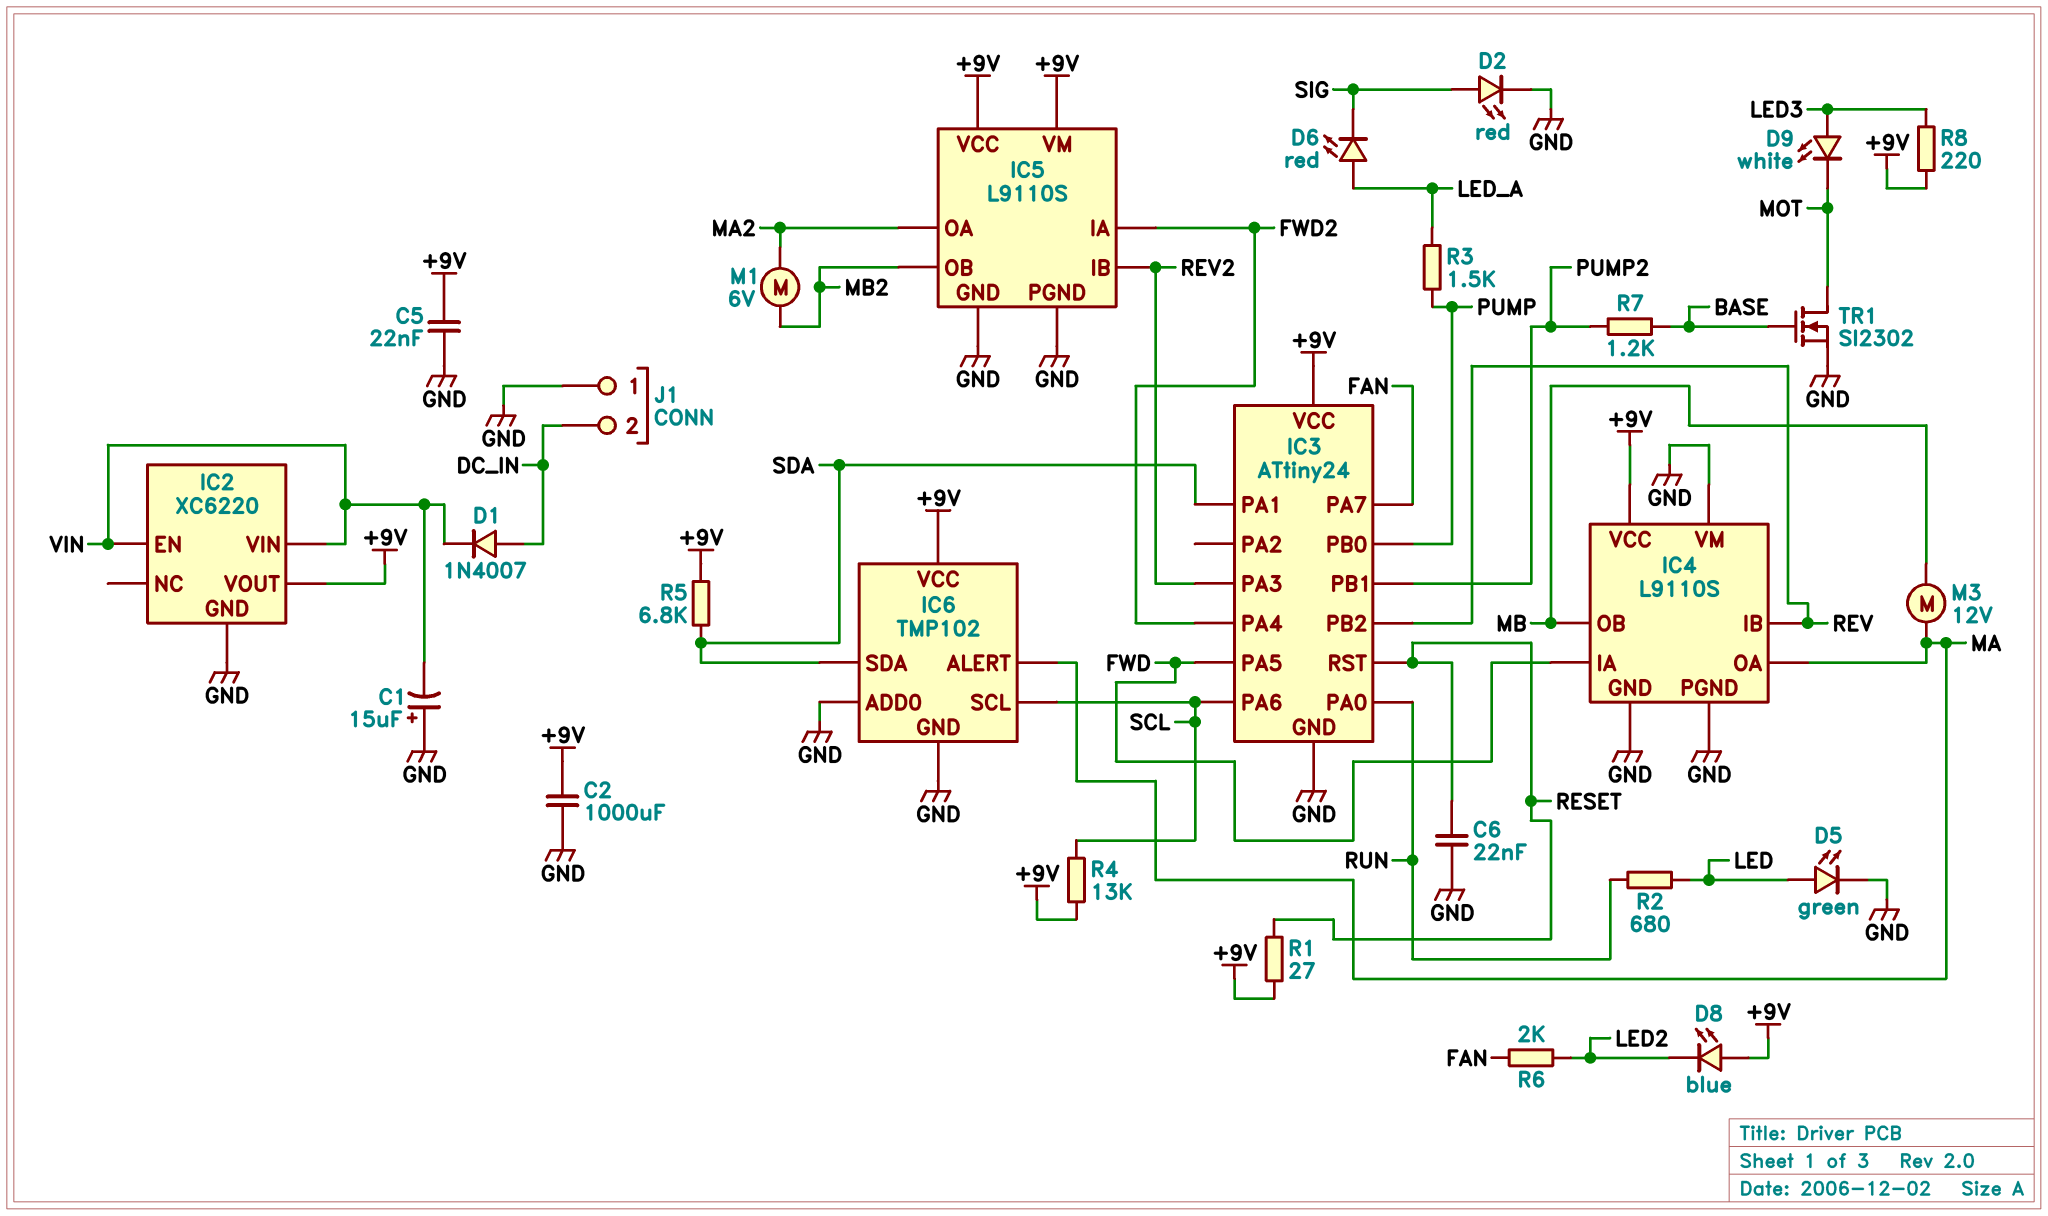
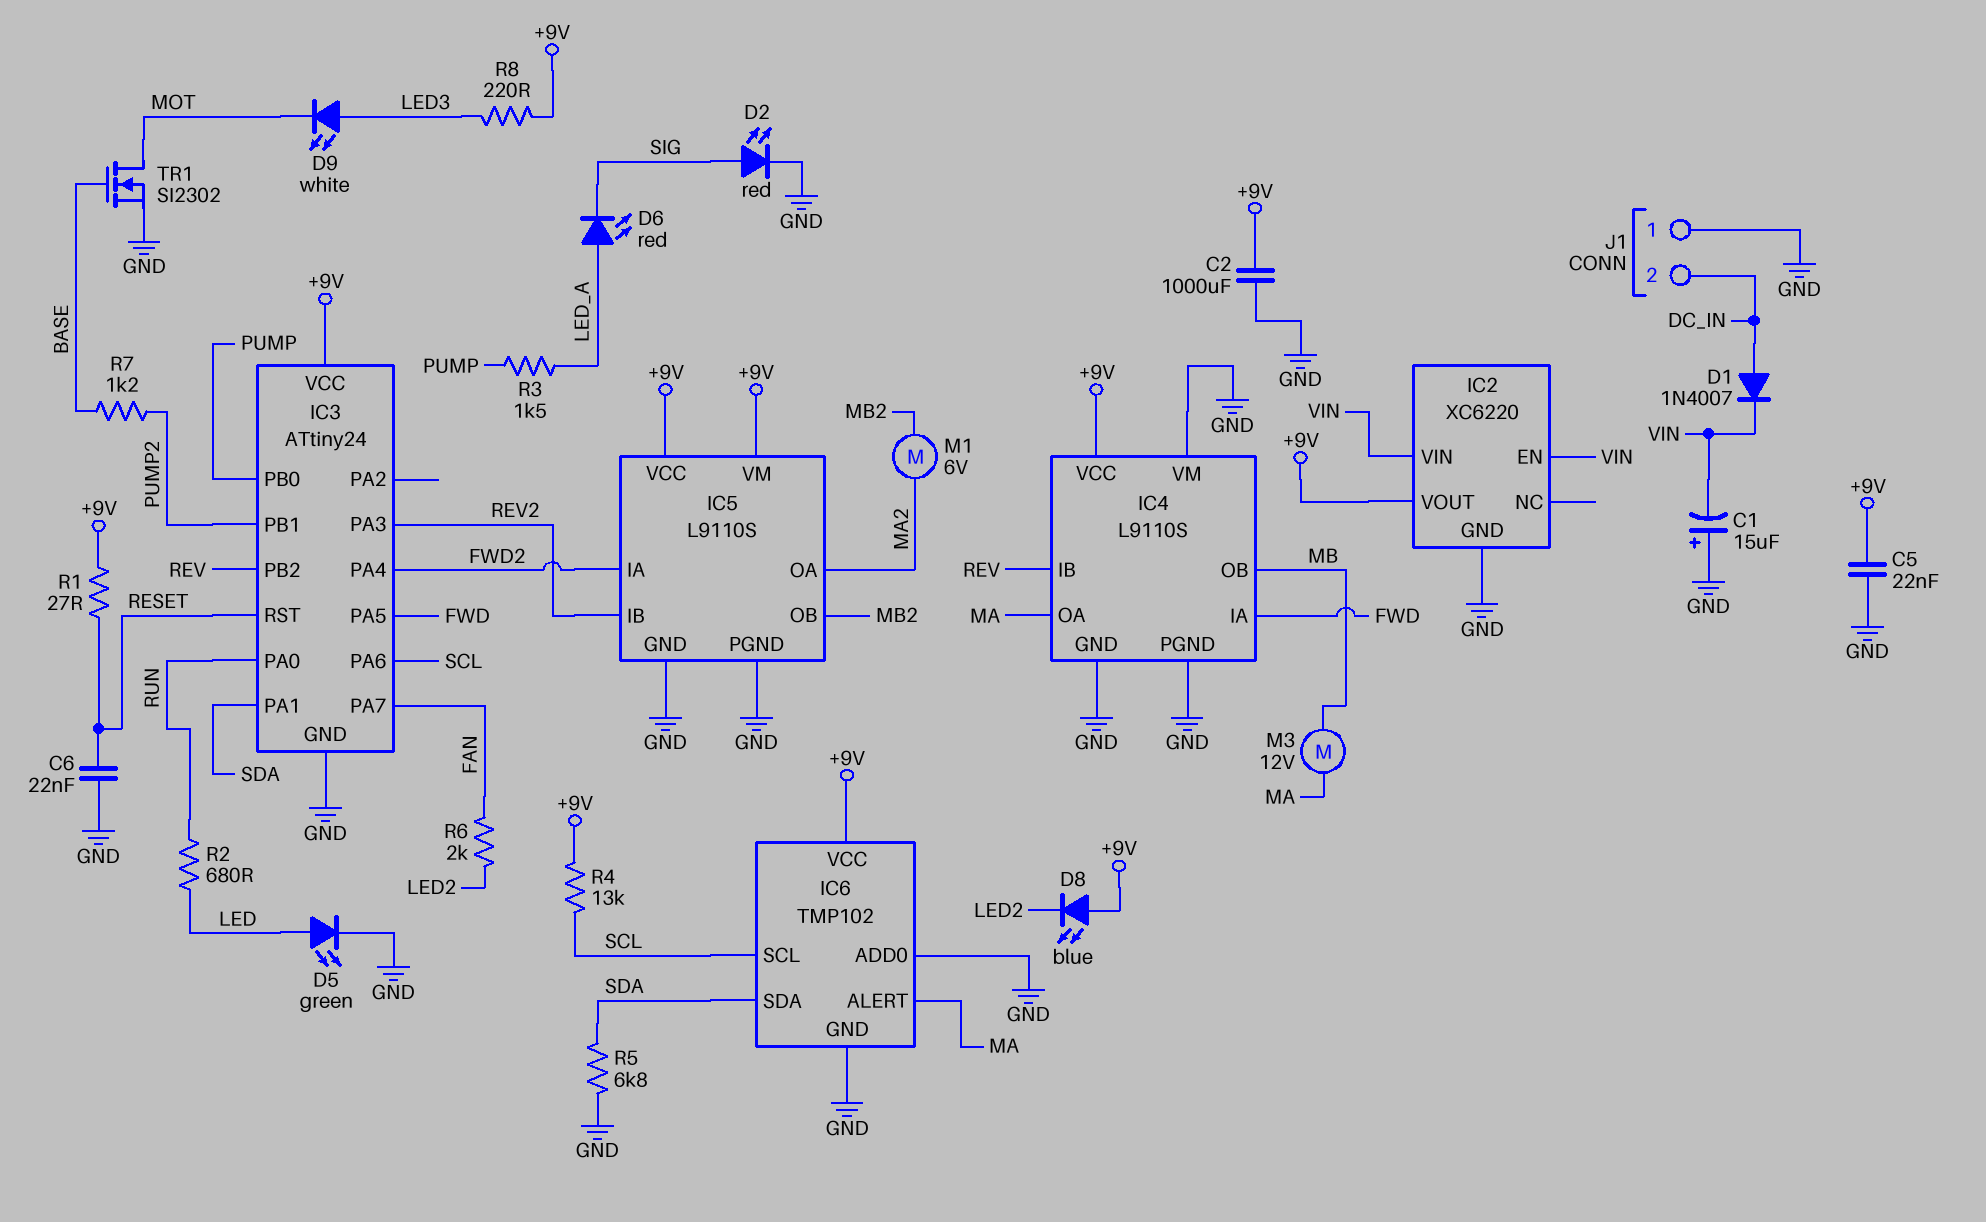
R5: 6.8k (+9V, SDA) -> 6.8k (GND, SDA)

